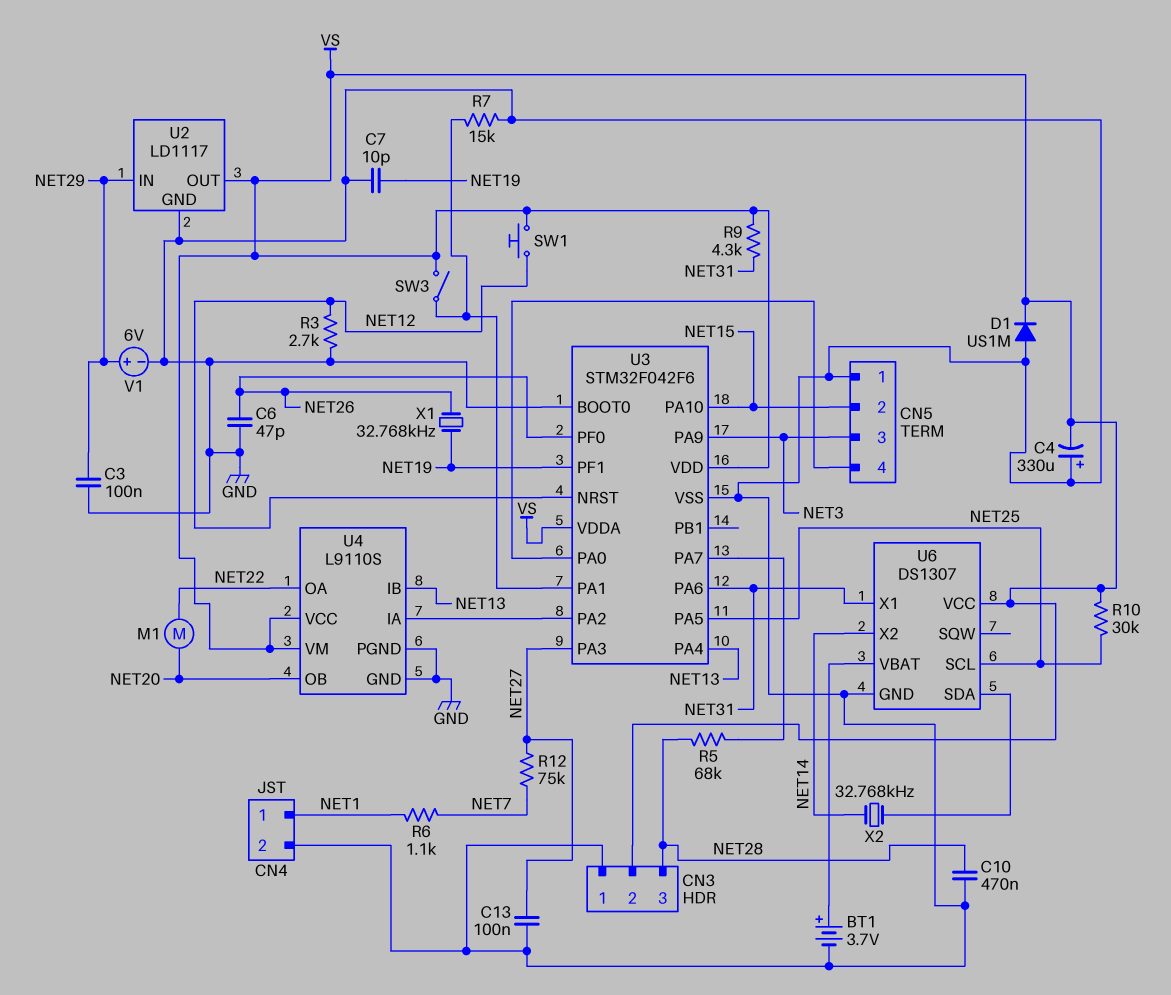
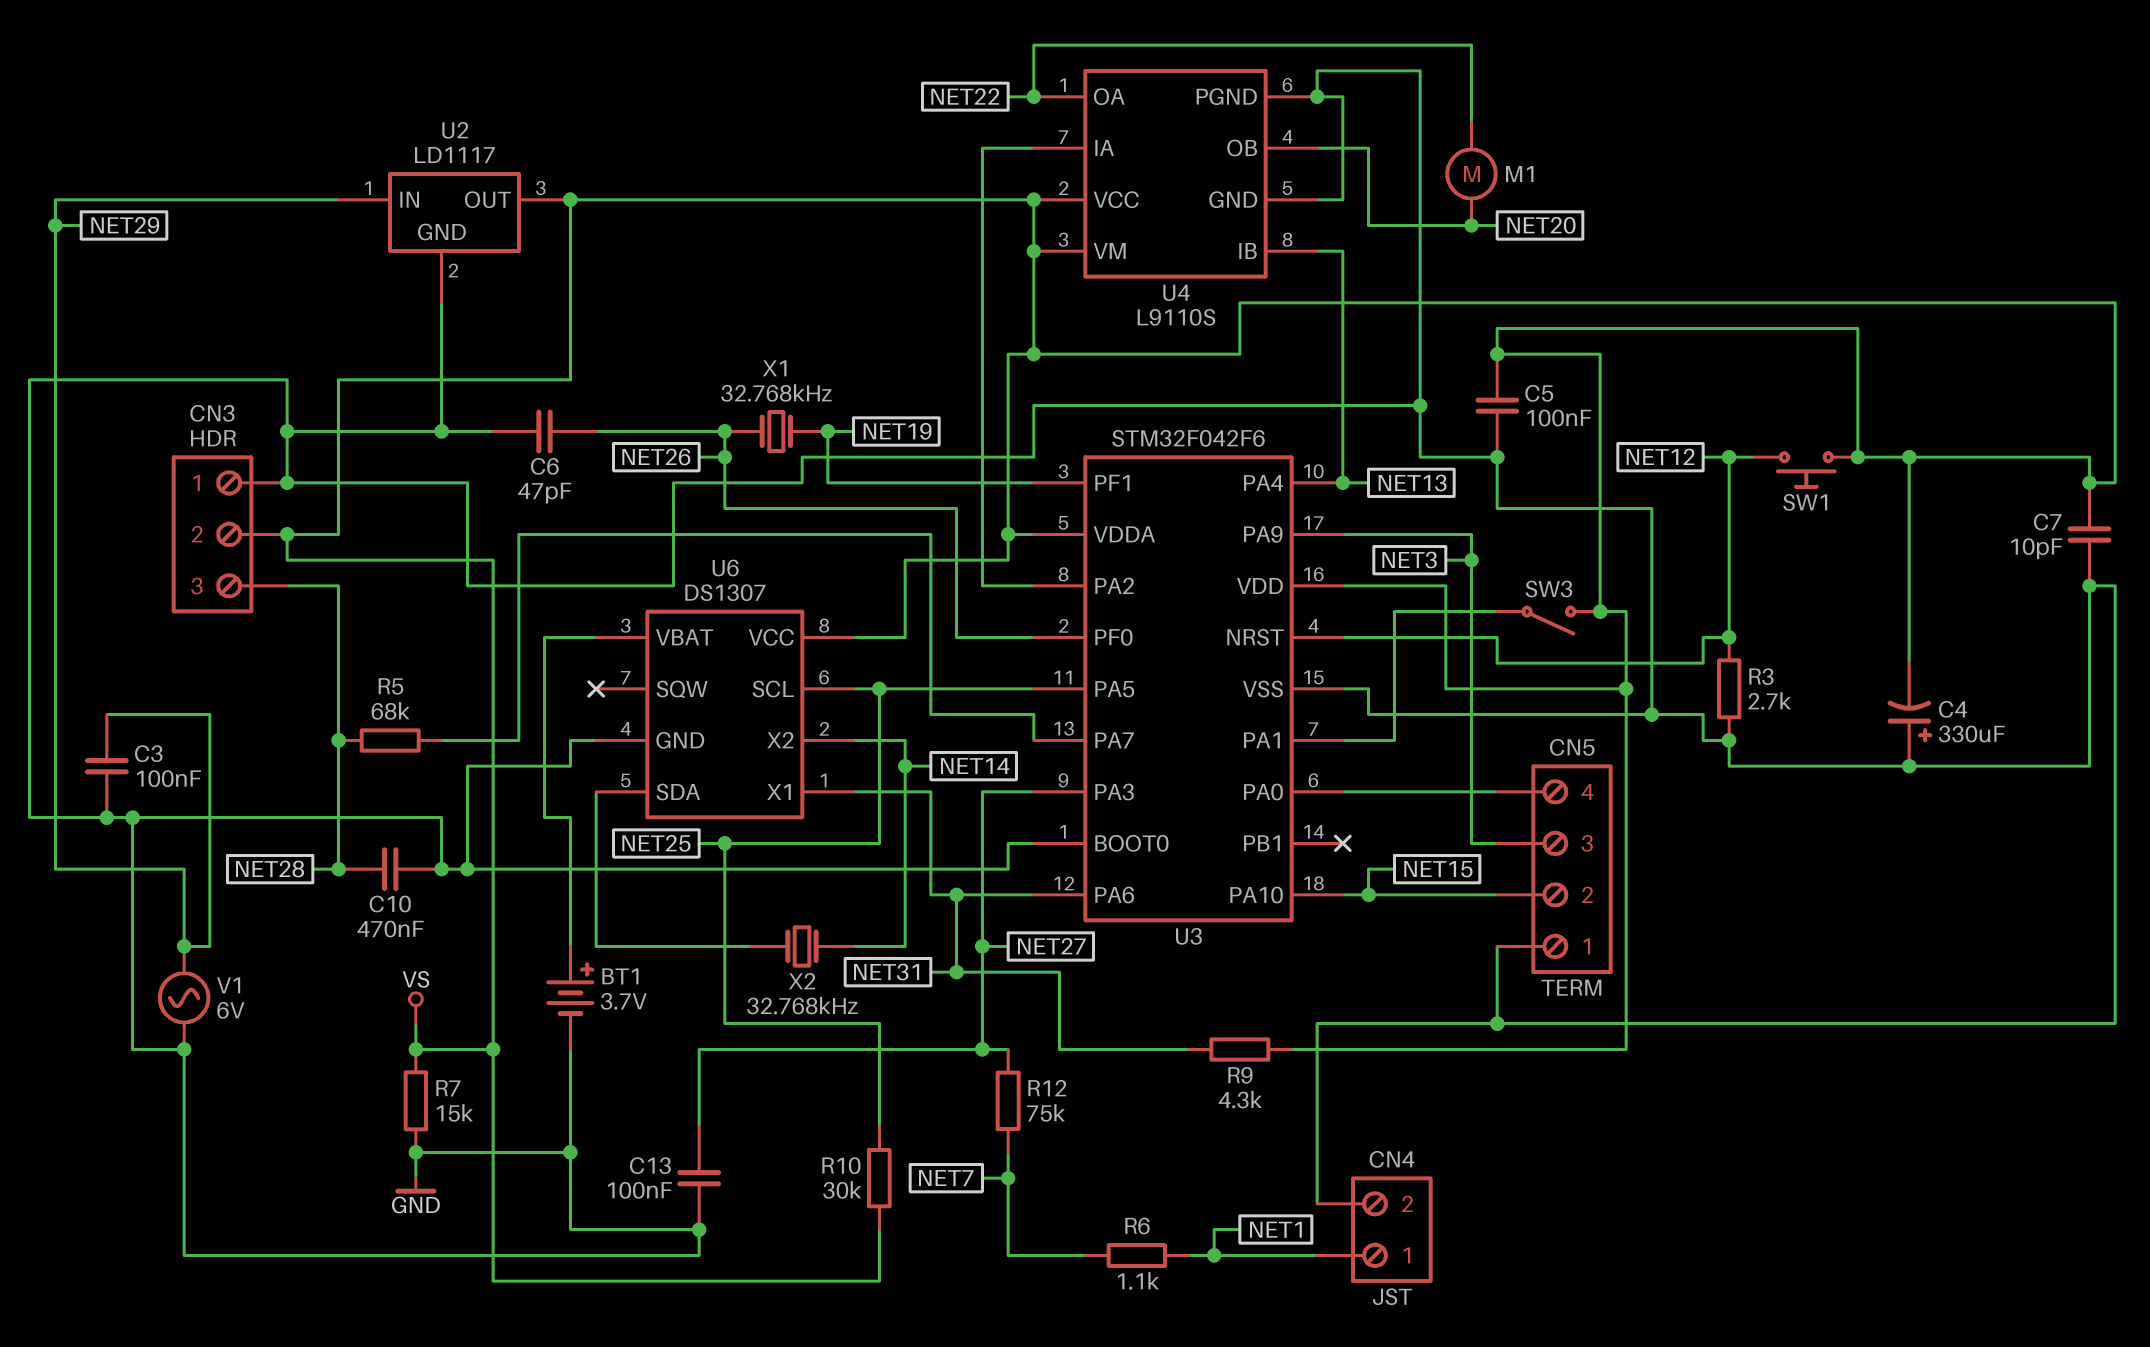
C5: none -> 100nF (GND, VS)
C7: 10pF (GND, NET19) -> 10pF (GND, VS)
D1: diode US1M (A GND, K VS) -> none
R7: 15k (GND, U3/PA1) -> 15k (GND, VS)
V1: 6V (plus NET29, minus GND) -> AC 6V (GND, NET29)

